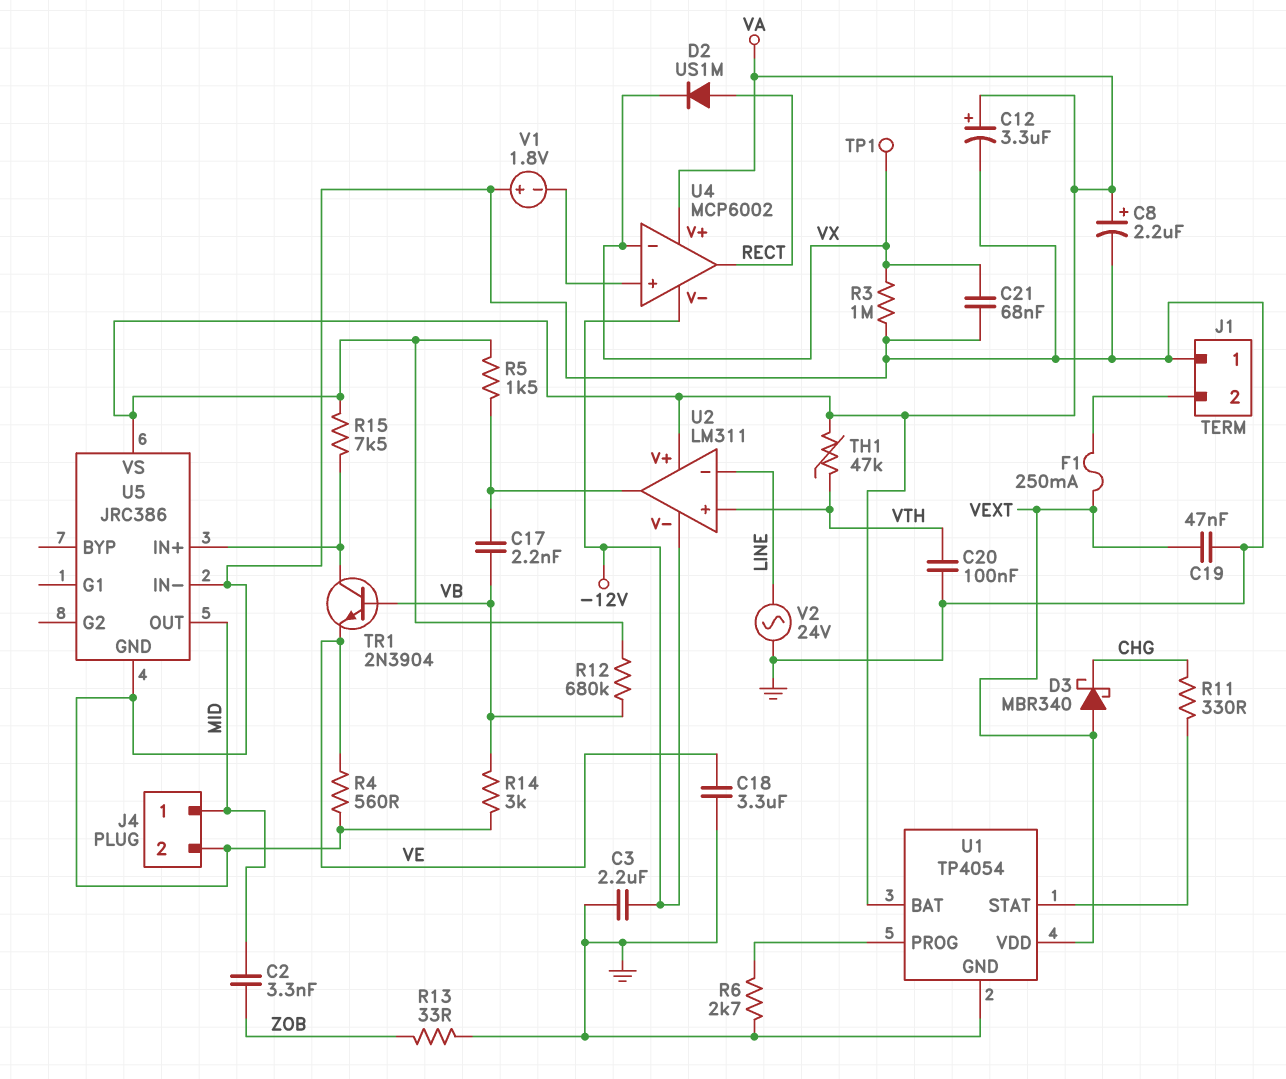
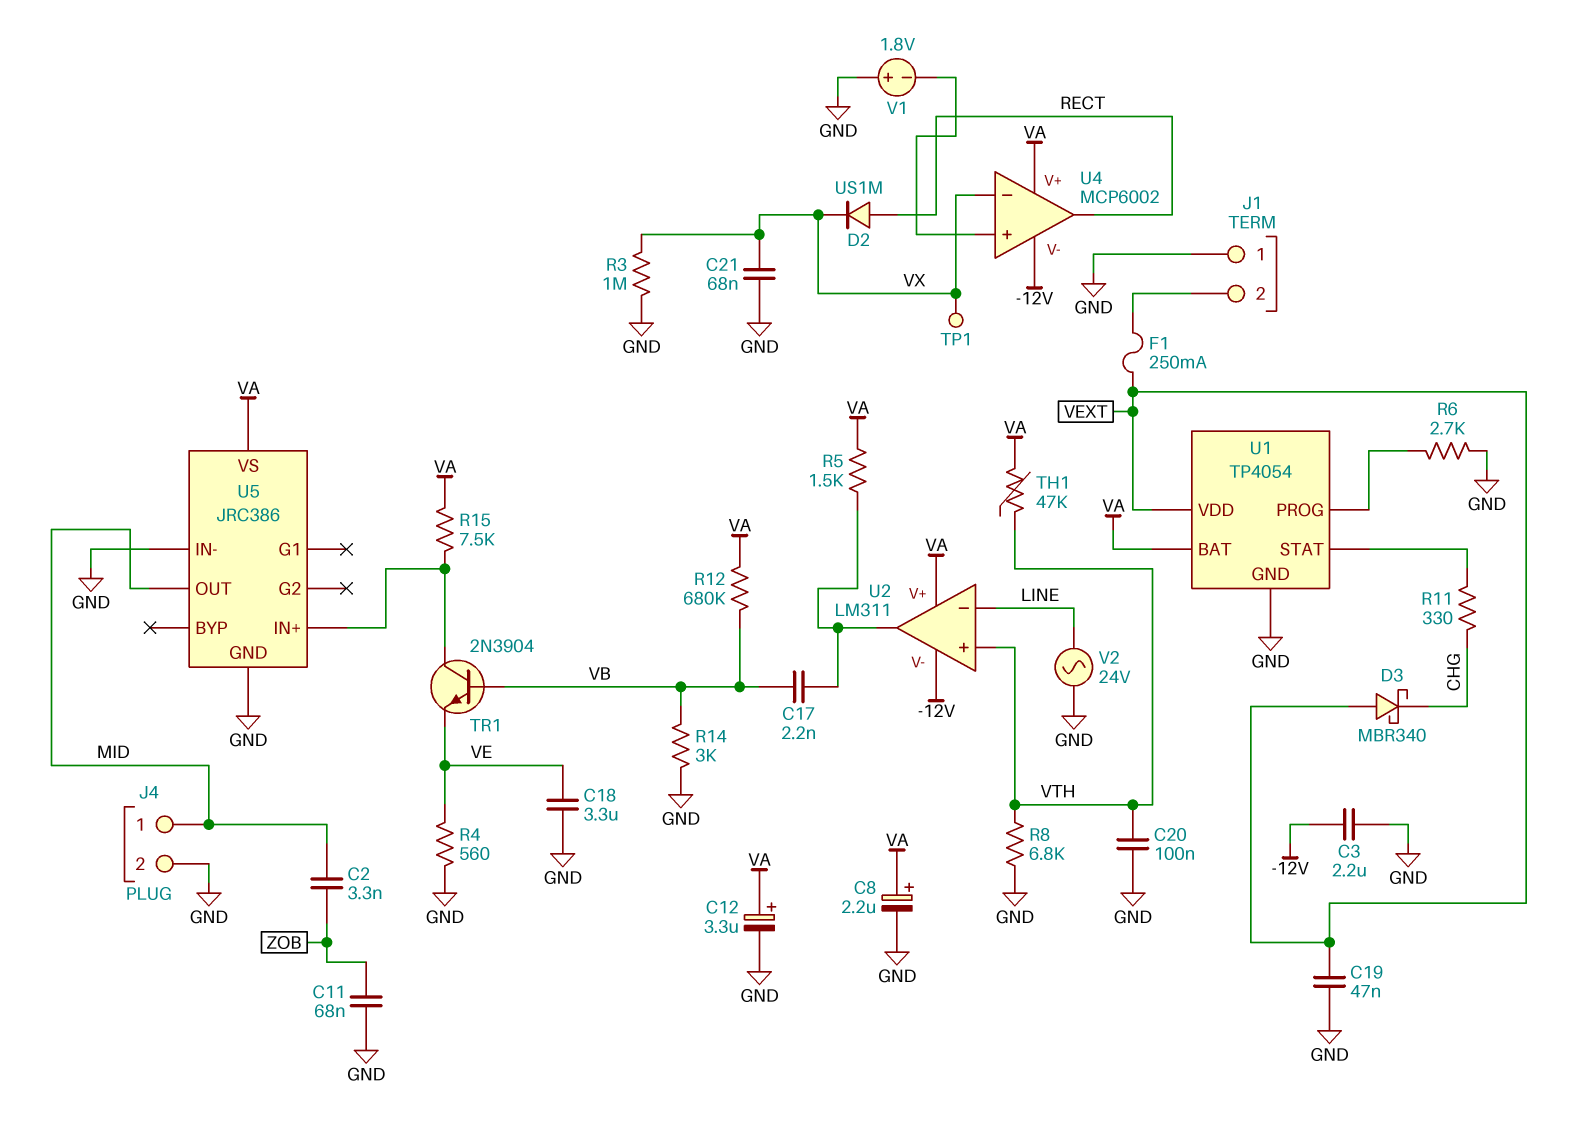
C11: none -> 68nF (GND, ZOB)
R8: none -> 6.8k (GND, VTH)
R13: 33 (GND, ZOB) -> none

